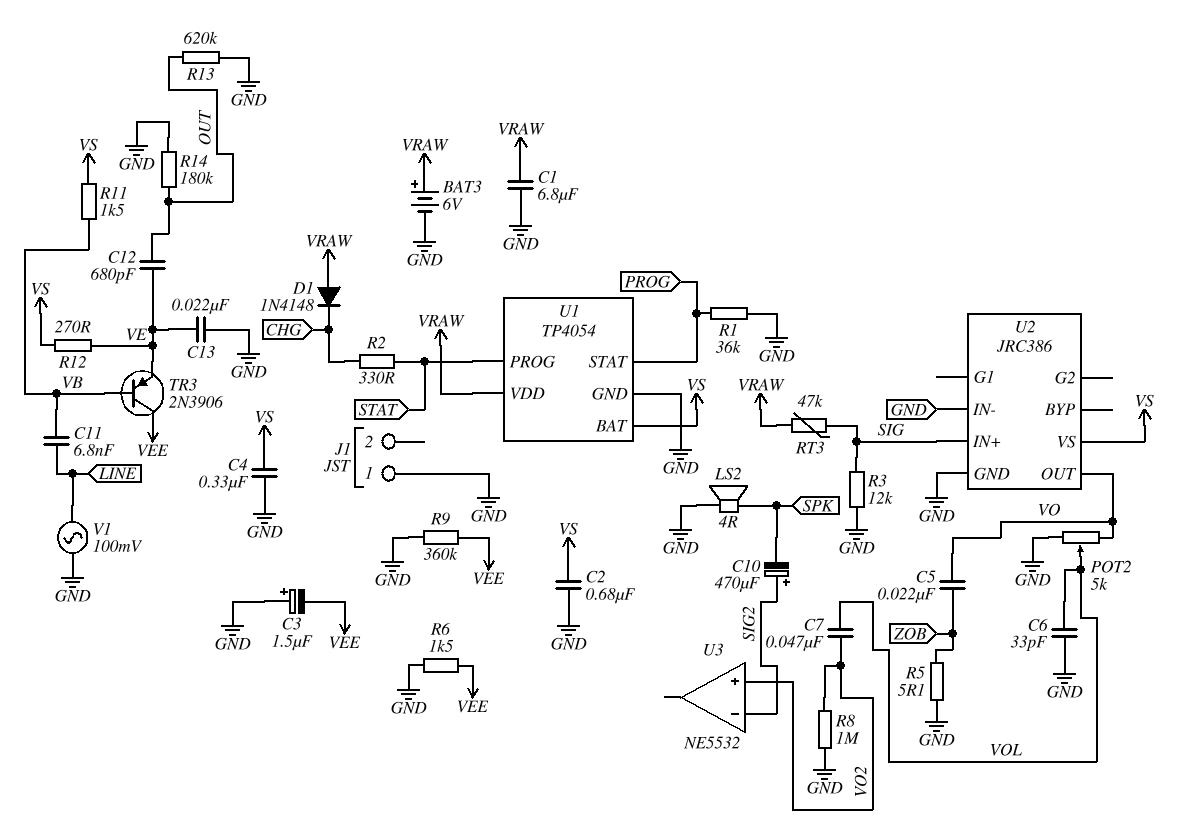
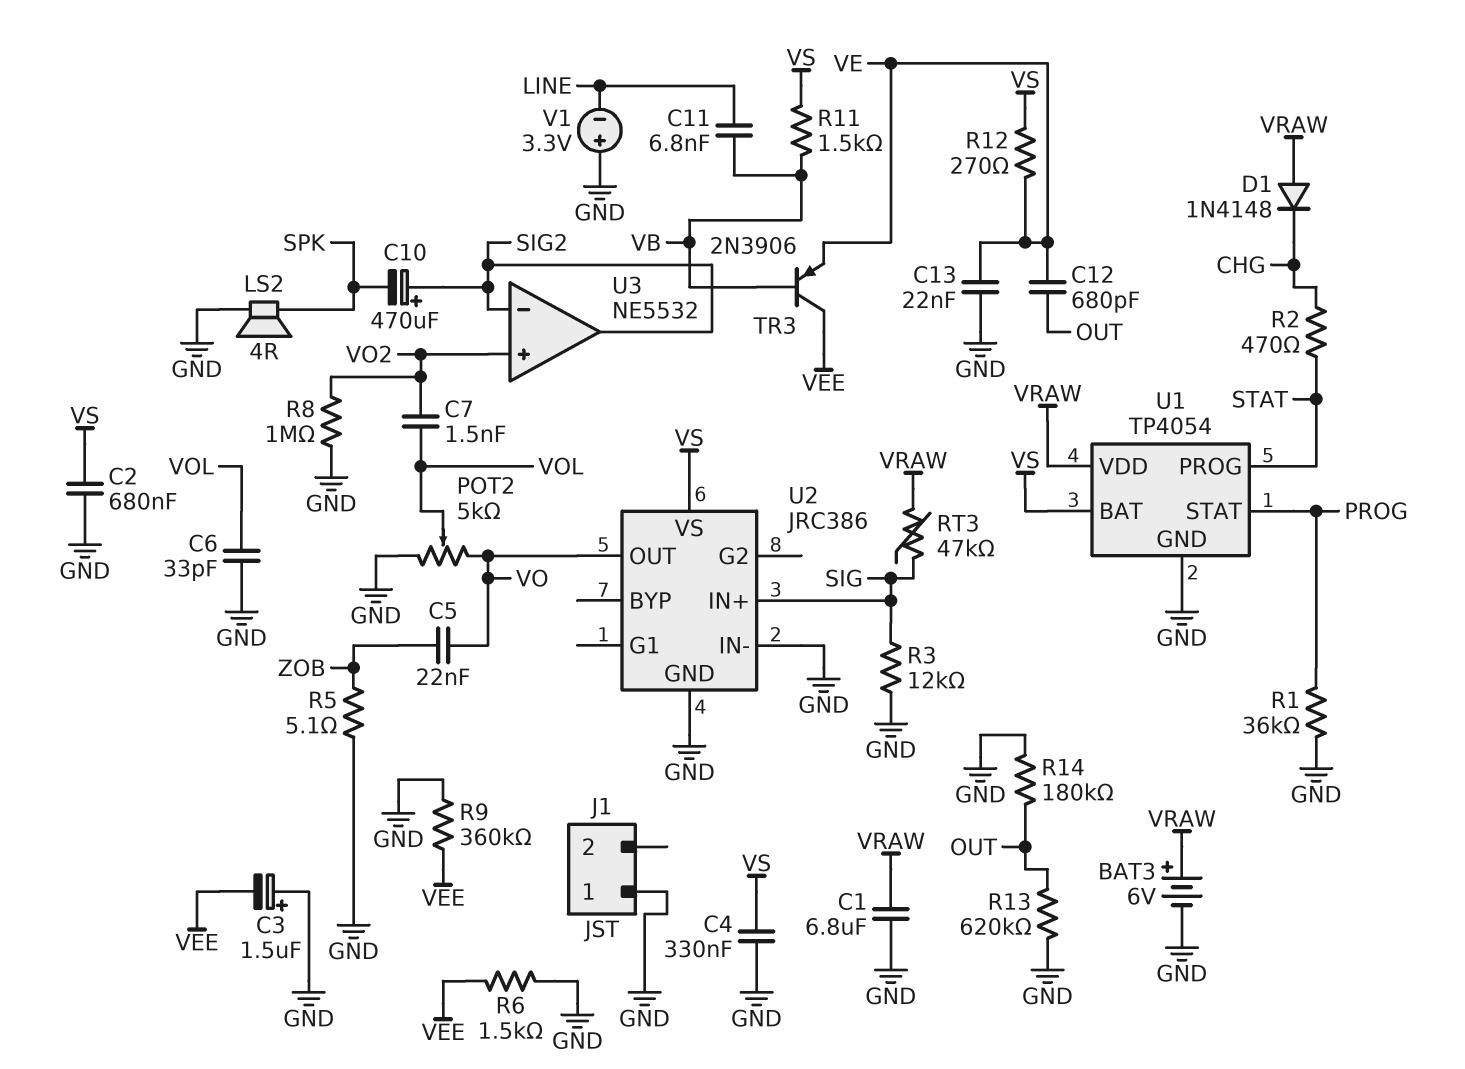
C7: 47nF (VO2, VOL) -> 1.5nF (VO2, VOL)
R2: 330 (CHG, STAT) -> 470 (CHG, STAT)
U3 pin out: none -> SIG2
V1: AC 100mV (GND, LINE) -> 3.3V (plus GND, minus LINE)

